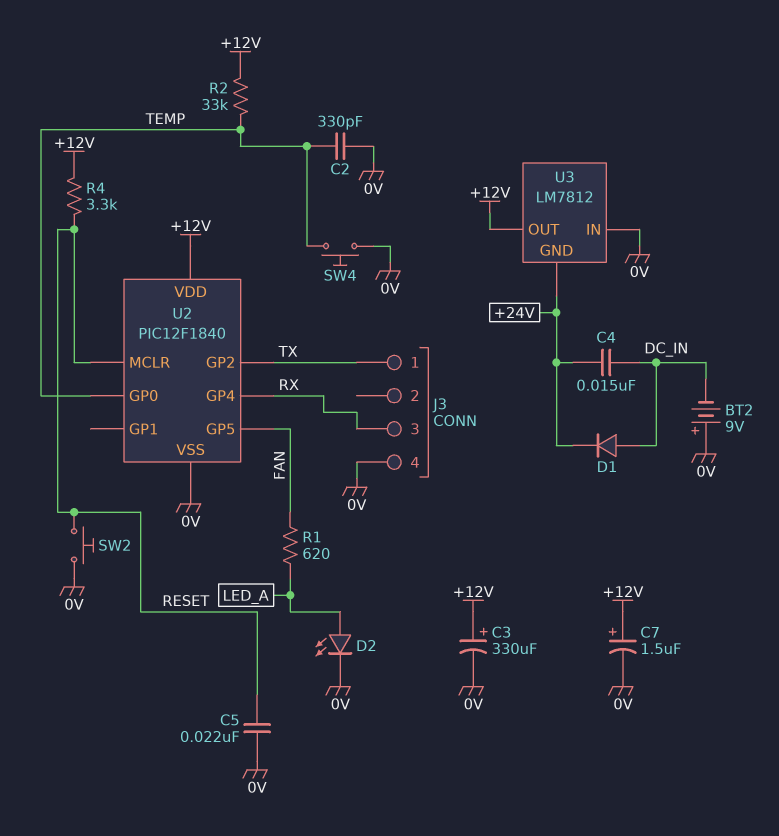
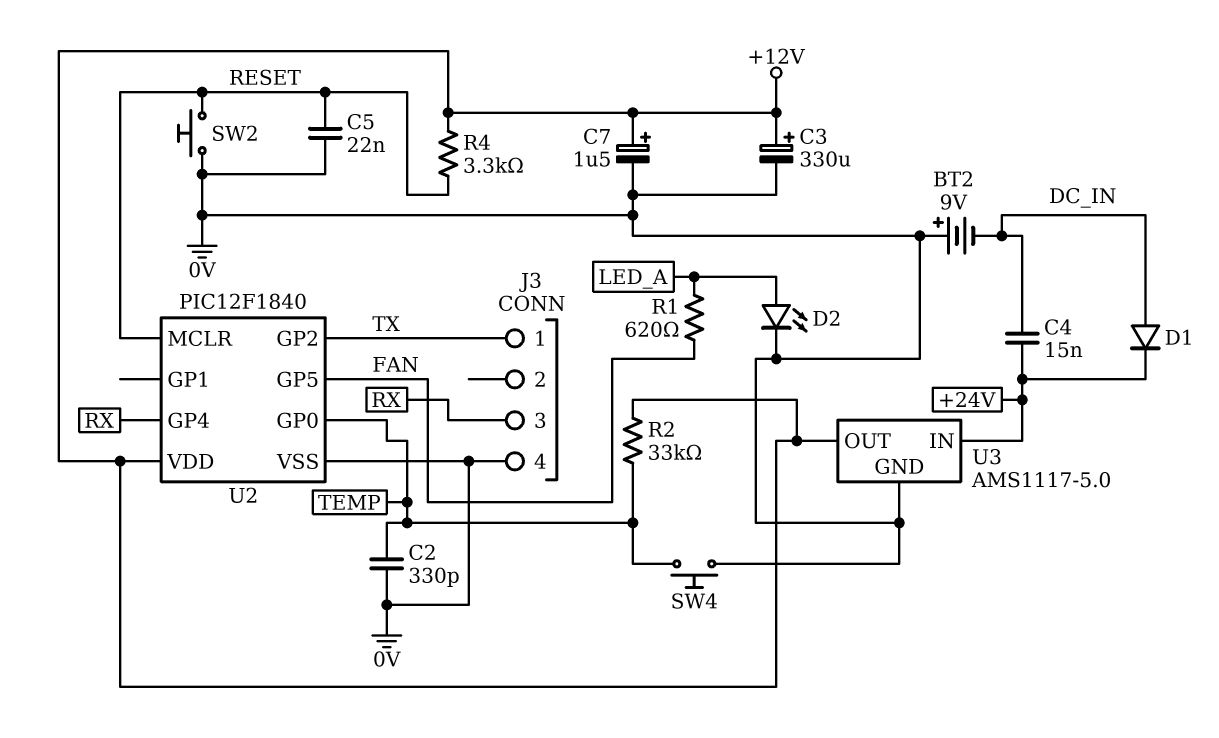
U3: LM7812 -> AMS1117-5.0
U3 pin GND: +24V -> 0V
U3 pin IN: 0V -> +24V

